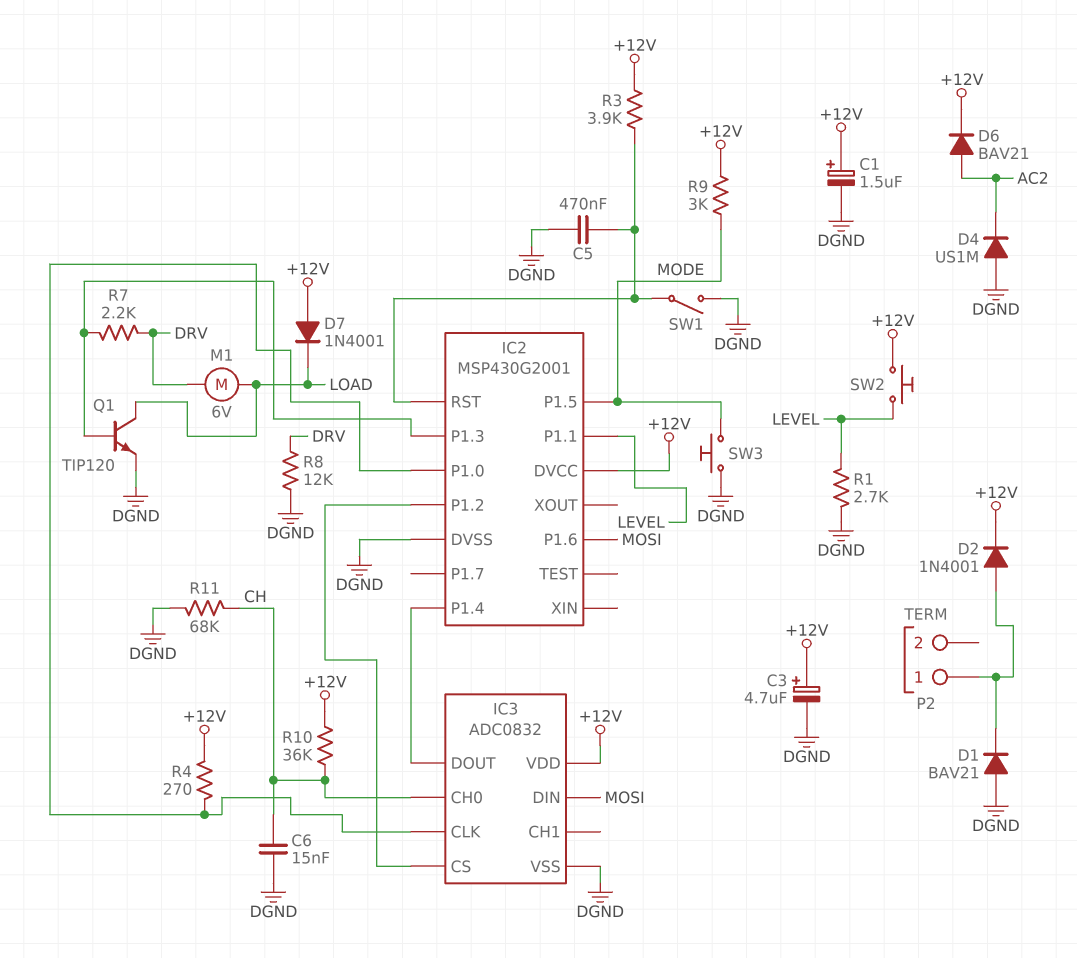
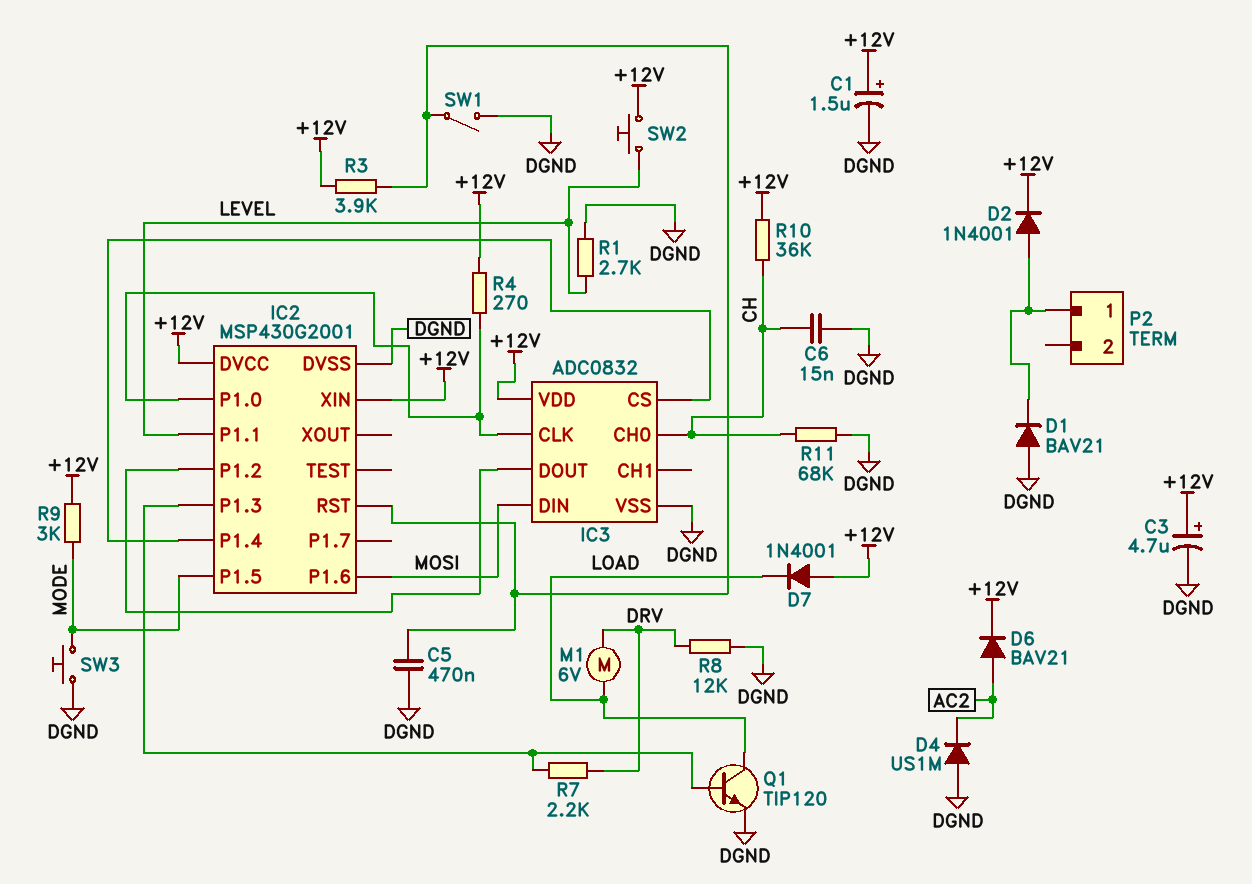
IC2 pin XIN: none -> +12V
IC3 pin CS: IC2/P1.2 -> IC2/P1.4
IC3 pin DOUT: IC2/P1.4 -> IC2/P1.2

